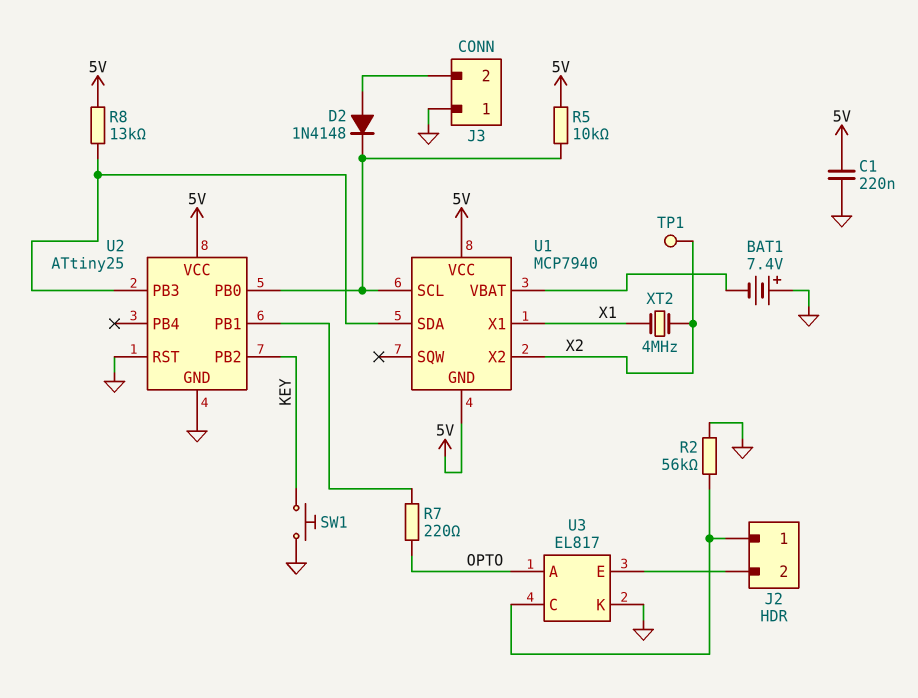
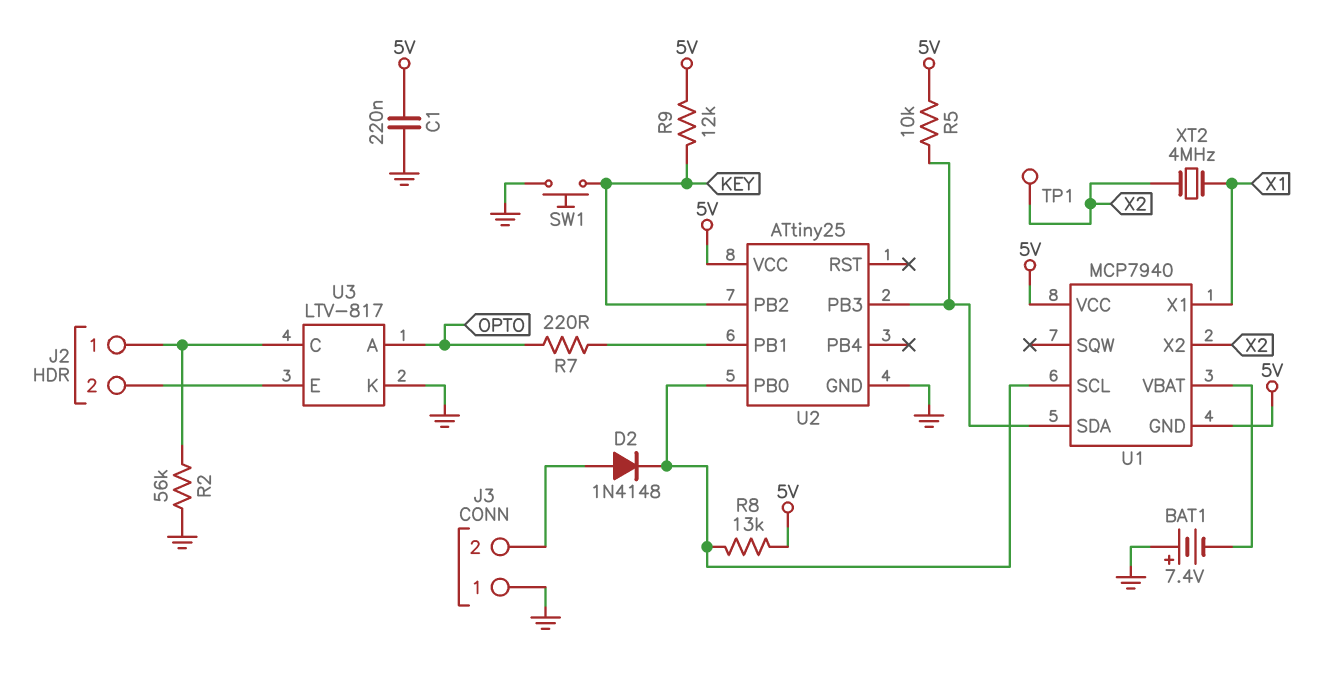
R5: 10k (5V, U1/SCL) -> 10k (5V, U1/SDA)
R8: 13k (5V, U1/SDA) -> 13k (5V, U1/SCL)
R9: none -> 12k (5V, KEY)
U2 pin RST: GND -> none
U3: EL817 -> LTV-817

